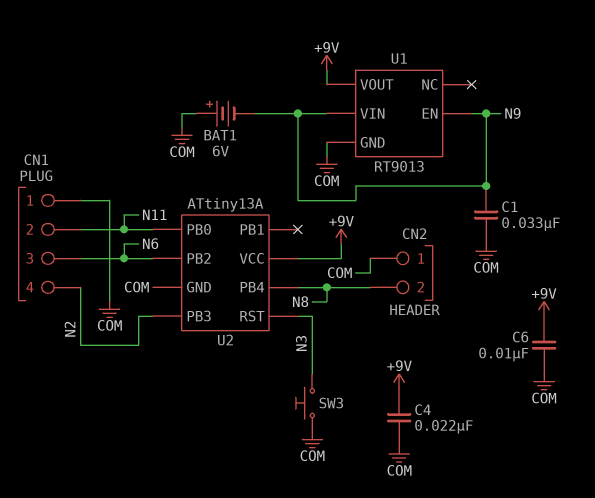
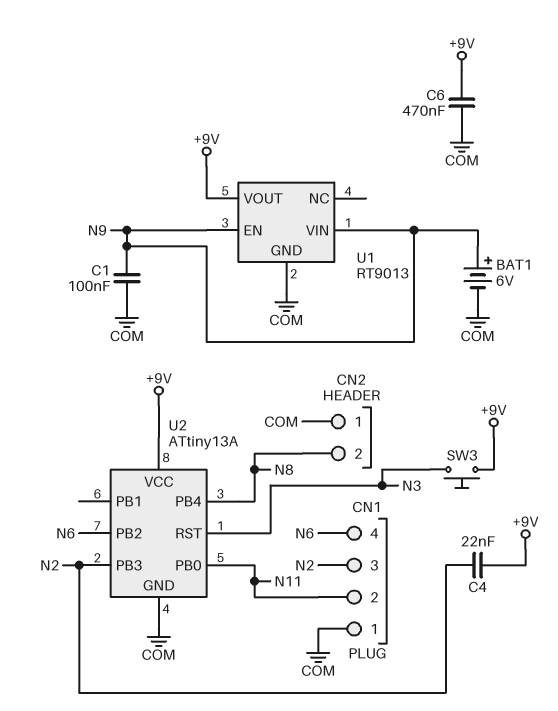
BAT1: 6V (plus COM, minus N9) -> 6V (plus N9, minus COM)
C1: 33nF (COM, N9) -> 100nF (COM, N9)
C4: 22nF (+9V, COM) -> 22nF (+9V, N2)
C6: 10nF (+9V, COM) -> 470nF (+9V, COM)
CN1 pin 3: N6 -> N2
CN1 pin 4: N2 -> N6
SW3: button (COM, N3) -> button (+9V, N3)

